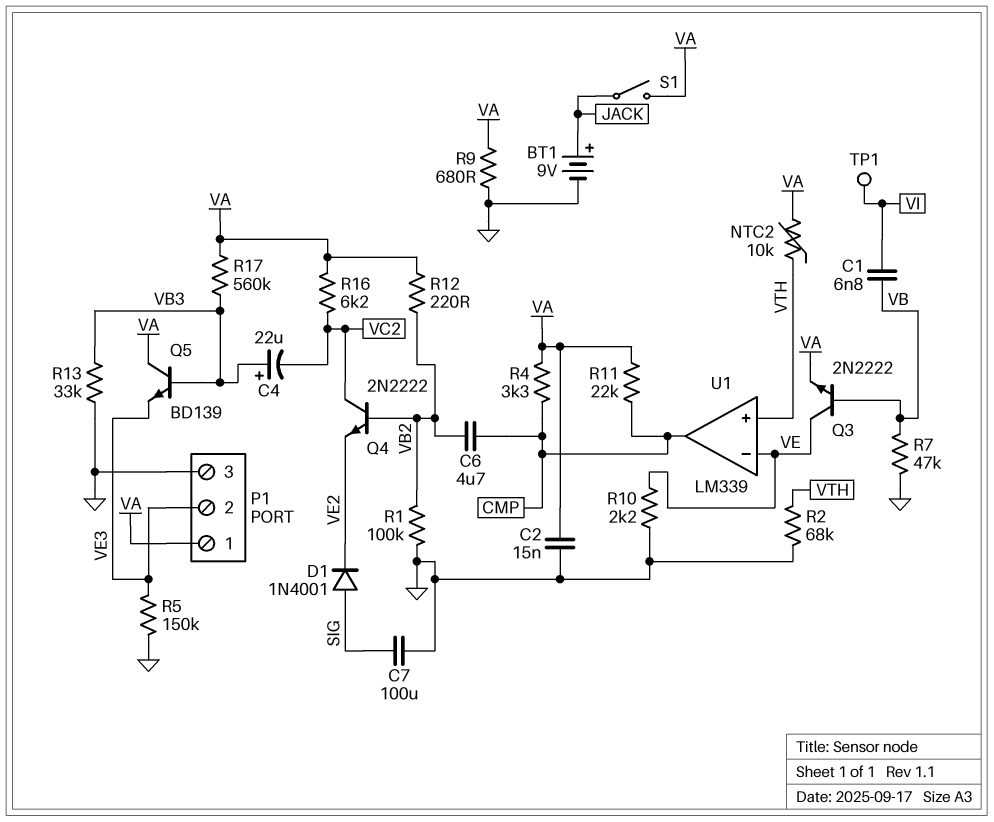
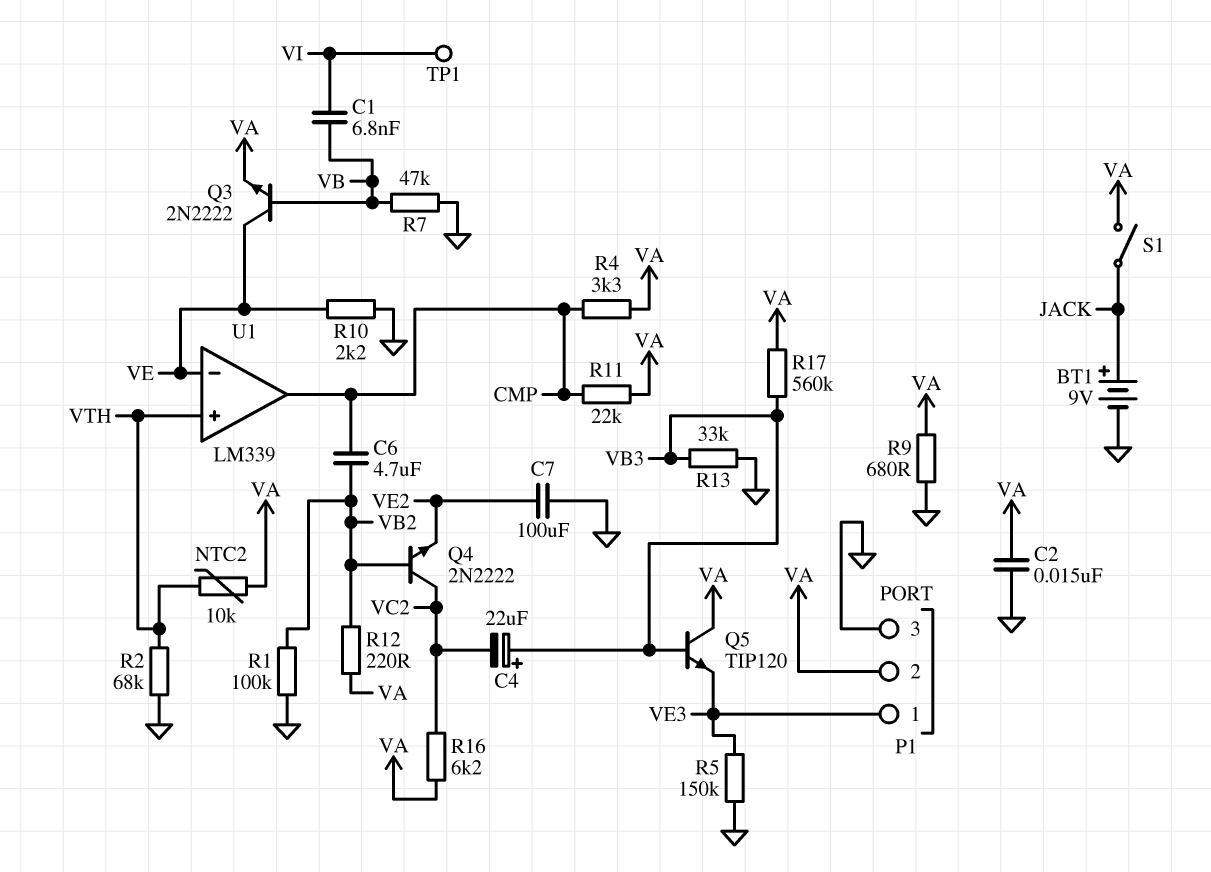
C7: 100uF (GND, SIG) -> 100uF (GND, VE2)
D1: diode 1N4001 (A SIG, K VE2) -> none
P1 pin 1: VA -> VE3
P1 pin 2: VE3 -> VA
Q5: NPN BD139 (B VB3, C VA, E VE3) -> NPN TIP120 (B VB3, C VA, E VE3)

